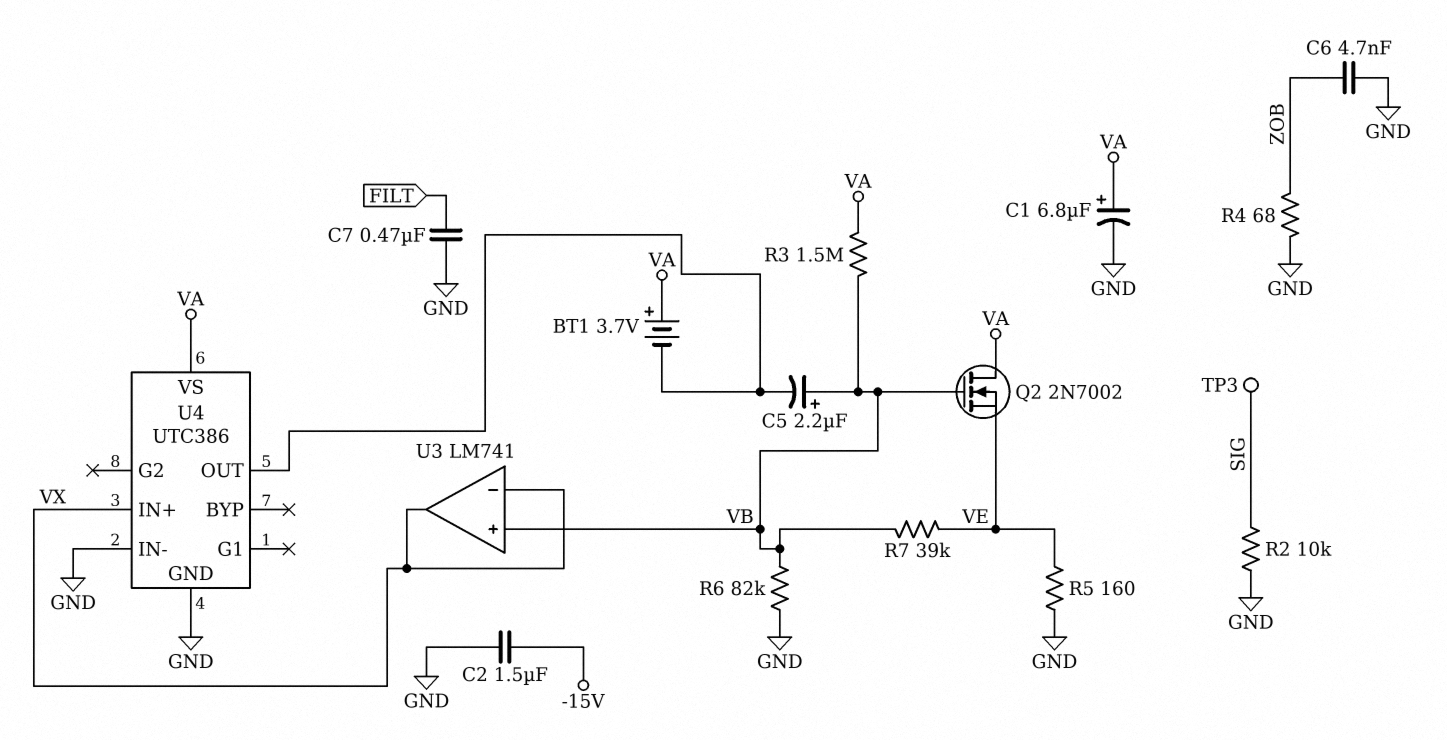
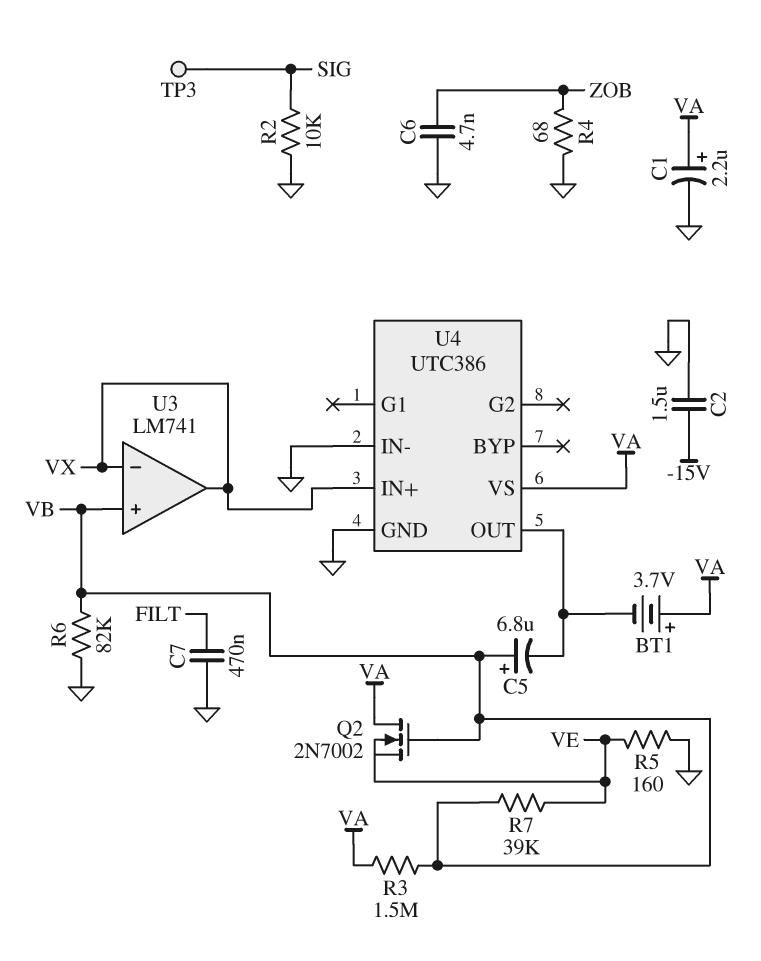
C1: 6.8uF (plus VA, minus GND) -> 2.2uF (plus VA, minus GND)
C5: 2.2uF (plus VB, minus U4/OUT) -> 6.8uF (plus VB, minus U4/OUT)

